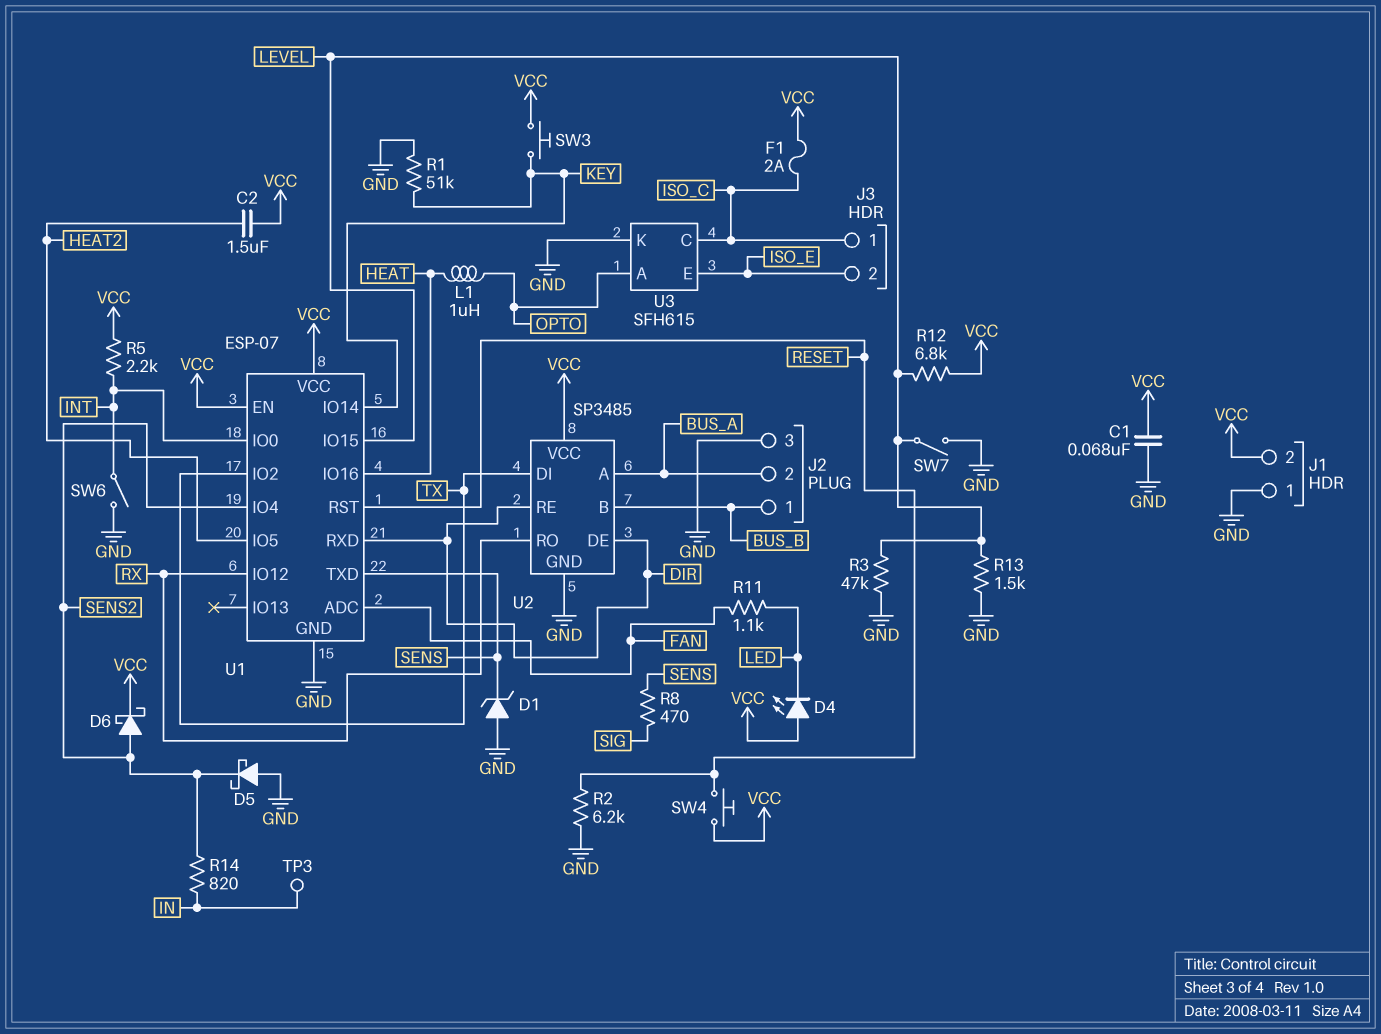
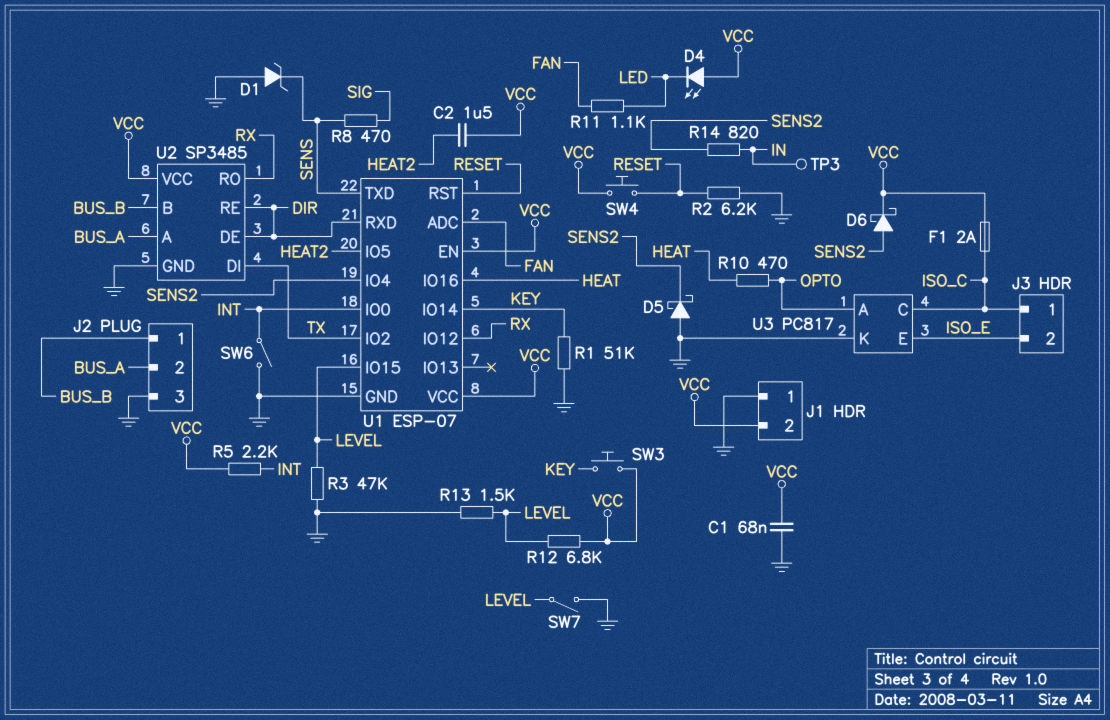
L1: 1uH (HEAT, OPTO) -> none
R10: none -> 470 (HEAT, OPTO)
U3: SFH615 -> PC817

